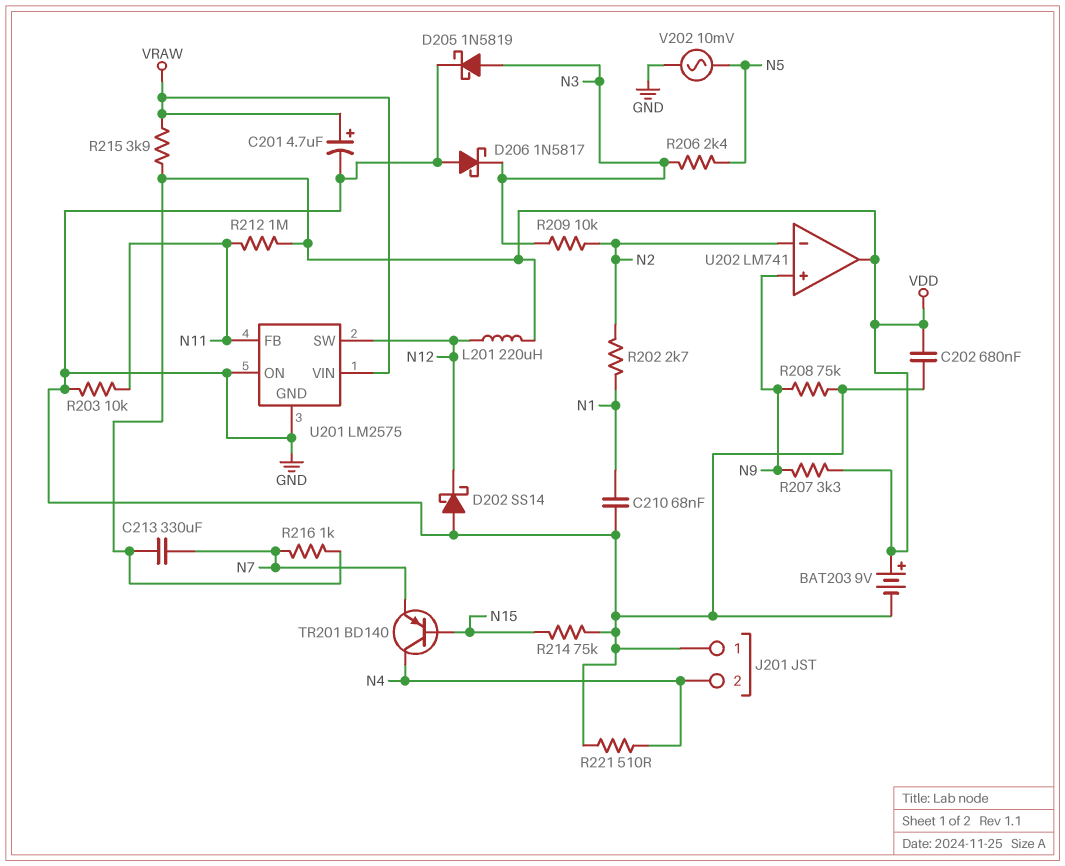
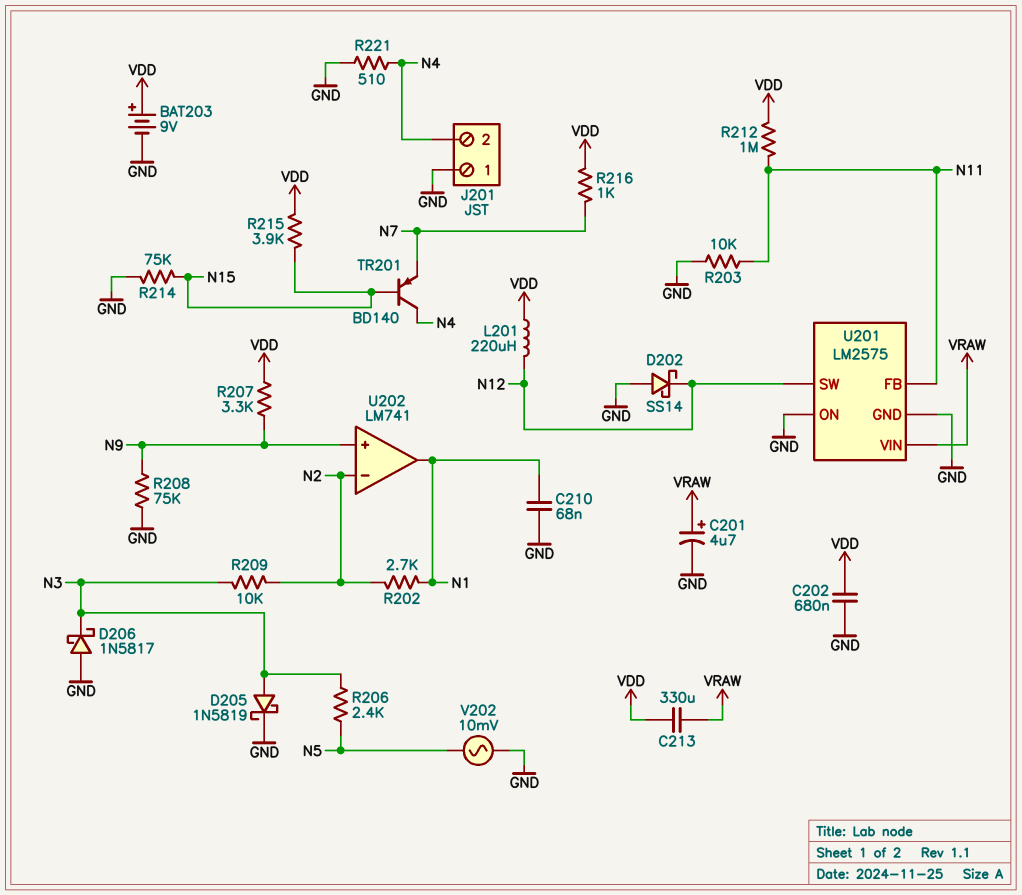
C213: 330uF (N7, VDD) -> 330uF (VDD, VRAW)
R215: 3.9k (VDD, VRAW) -> 3.9k (N15, VDD)
U202 pin out: VDD -> N1

